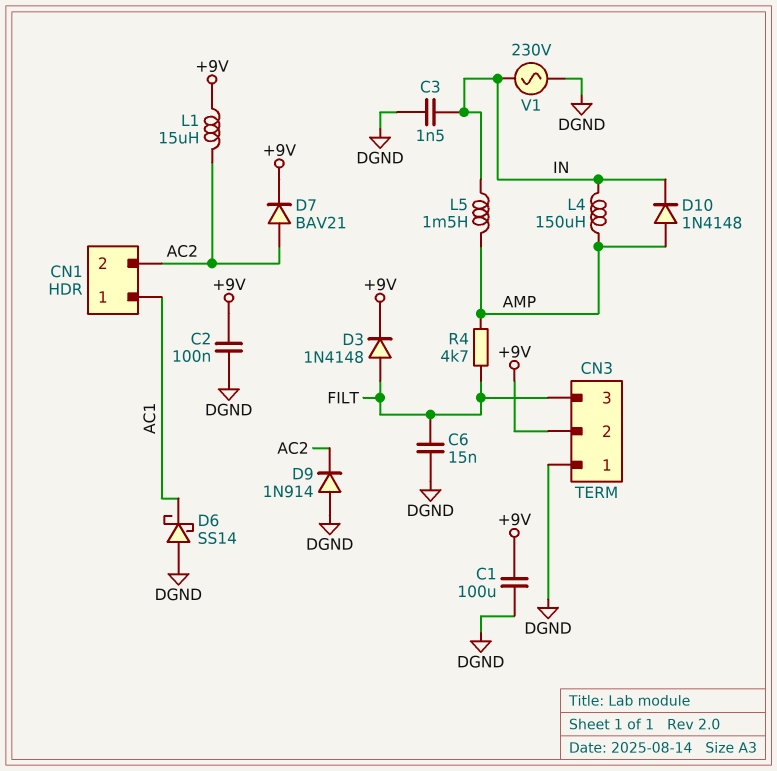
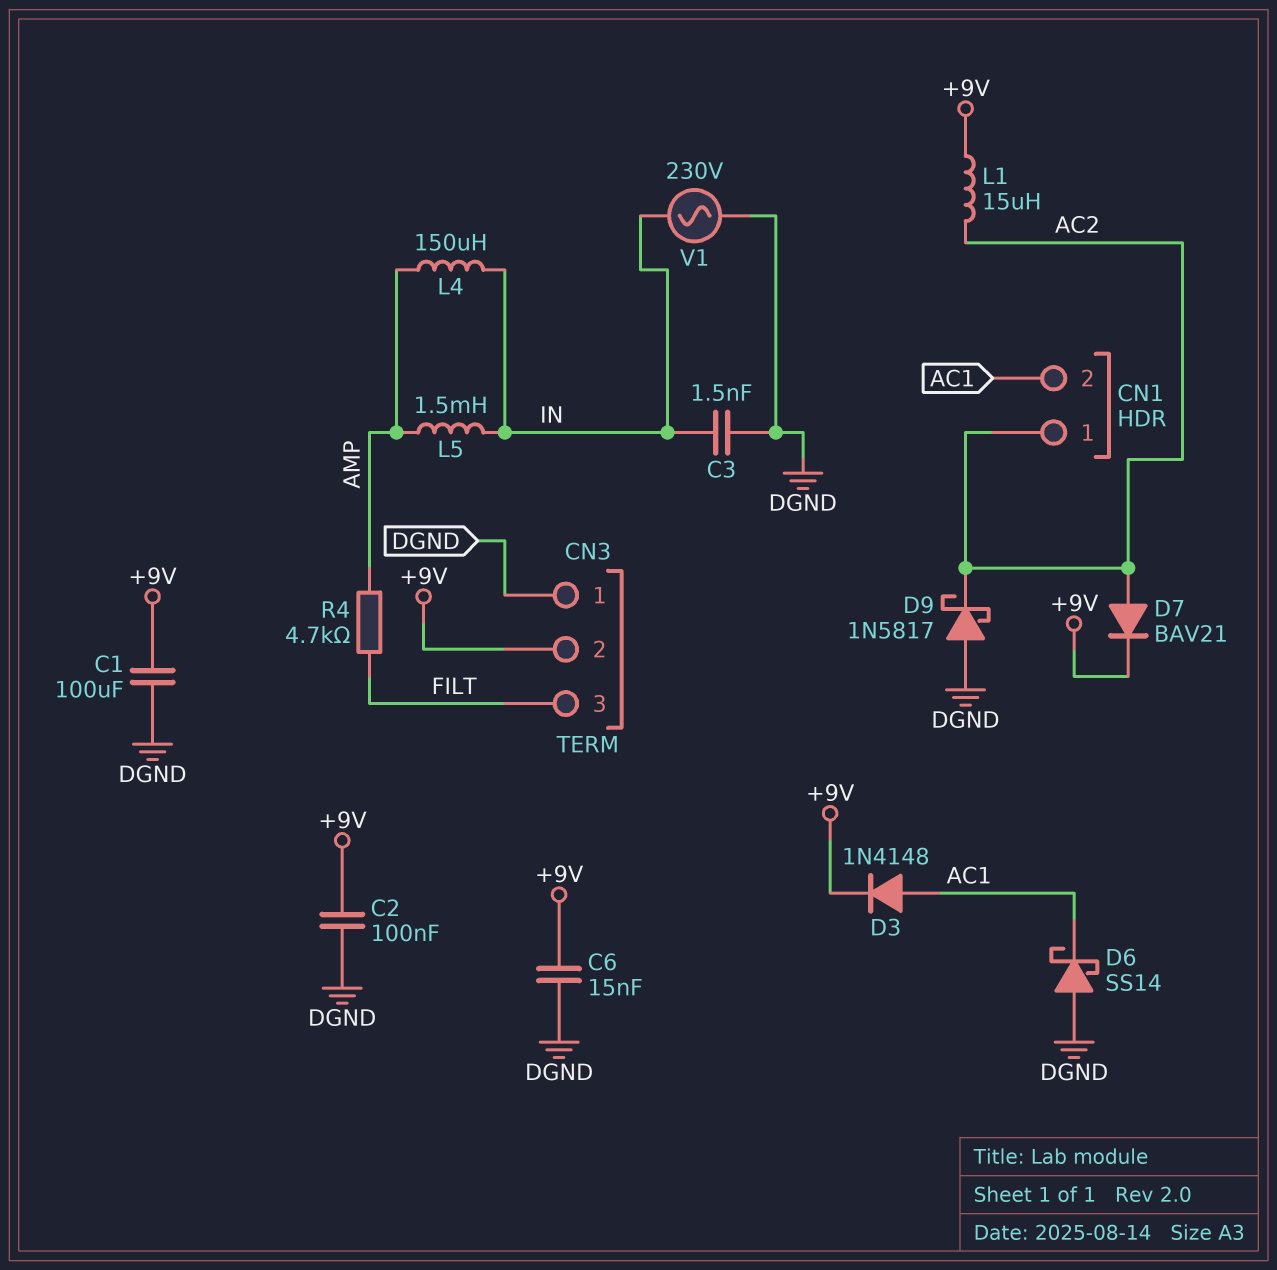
C6: 15nF (DGND, FILT) -> 15nF (+9V, DGND)
CN1 pin 1: AC1 -> AC2
CN1 pin 2: AC2 -> AC1
D3: diode 1N4148 (A FILT, K +9V) -> diode 1N4148 (A AC1, K +9V)
D9: diode 1N914 (A DGND, K AC2) -> schottky 1N5817 (A DGND, K AC2)
D10: diode 1N4148 (A AMP, K IN) -> none

